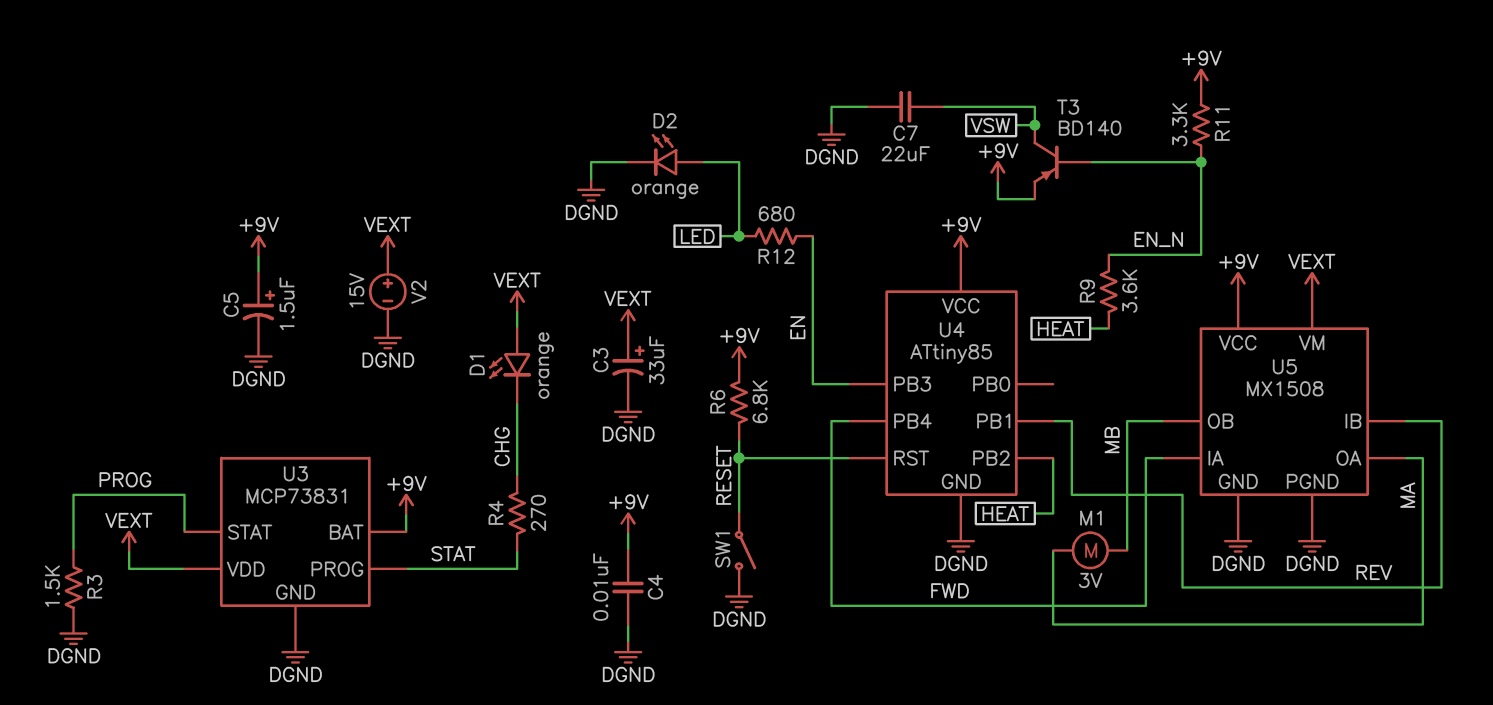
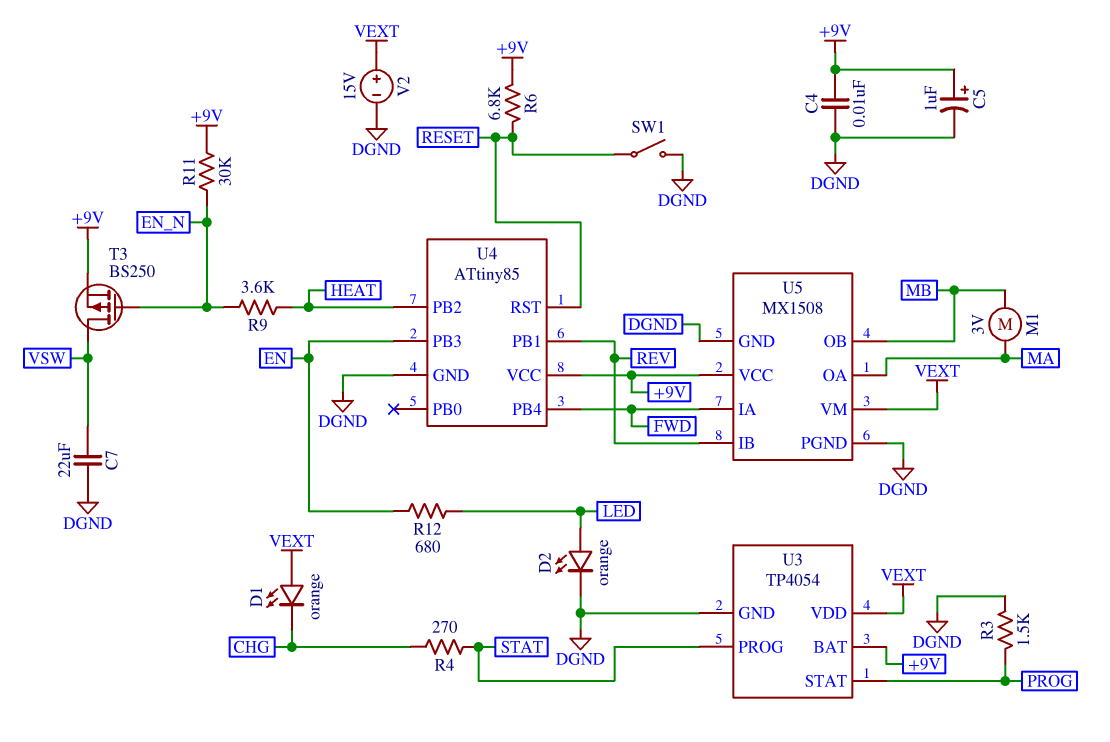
C3: 33uF (plus VEXT, minus DGND) -> none
C5: 1.5uF (plus +9V, minus DGND) -> 1uF (plus +9V, minus DGND)
R11: 3.3k (+9V, EN_N) -> 30k (+9V, EN_N)
T3: PNP BD140 (B EN_N, C VSW, E +9V) -> PMOS BS250 (G EN_N, D VSW, S +9V)
U3: MCP73831 -> TP4054

